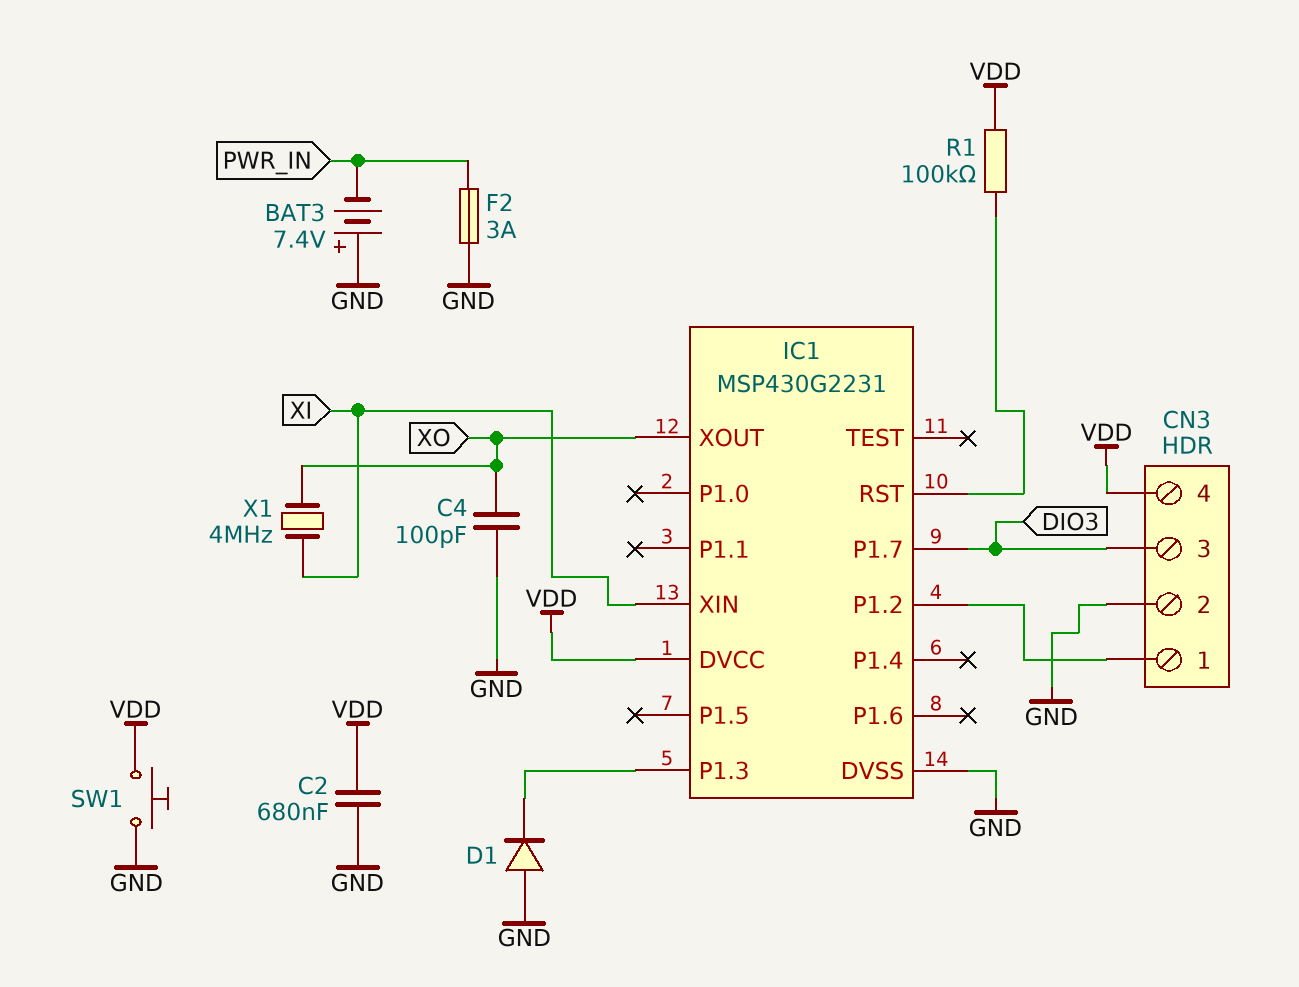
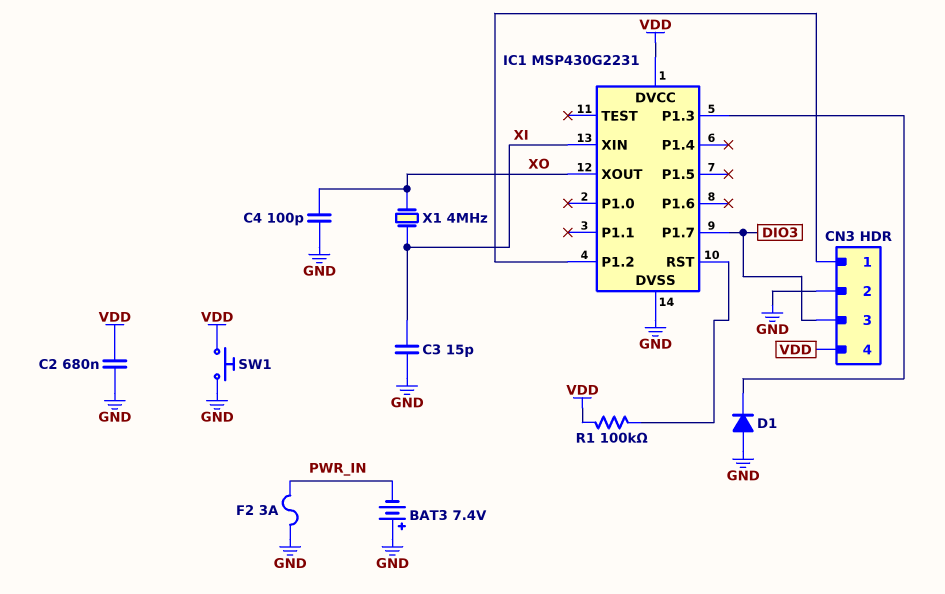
C3: none -> 15pF (GND, XI)

